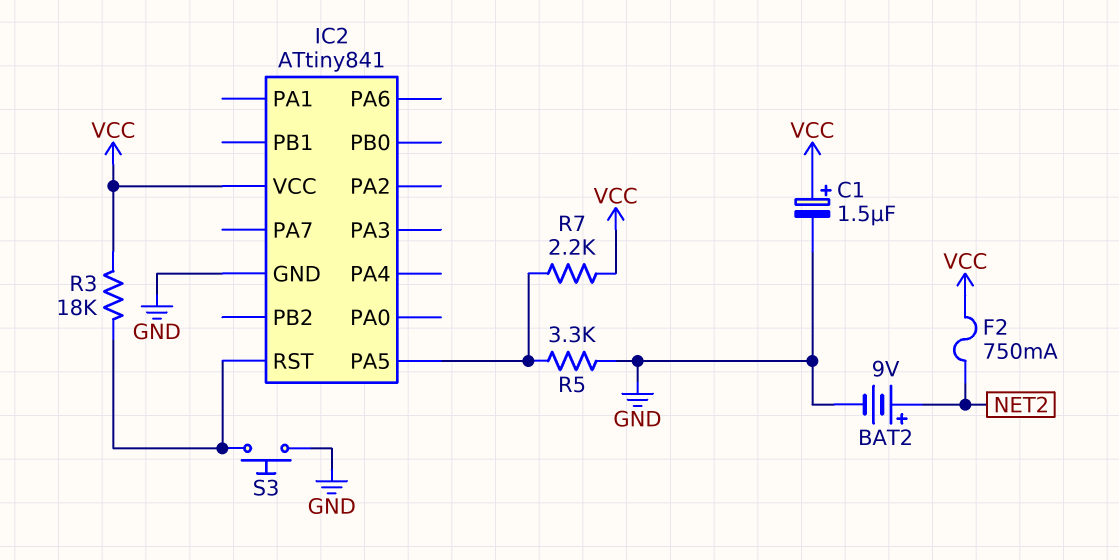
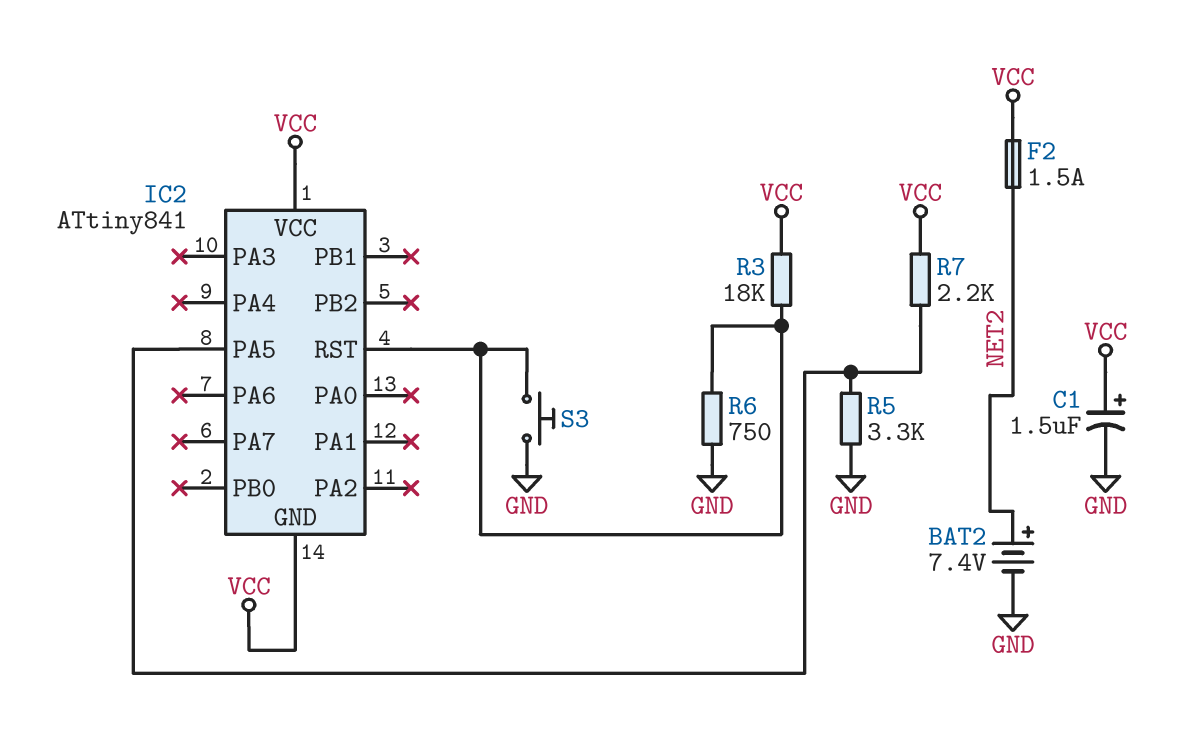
BAT2: 9V (plus NET2, minus GND) -> 7.4V (plus NET2, minus GND)
F2: 750mA (NET2, VCC) -> 1.5A (NET2, VCC)
IC2 pin GND: GND -> VCC
R6: none -> 750 (GND, IC2/RST)

